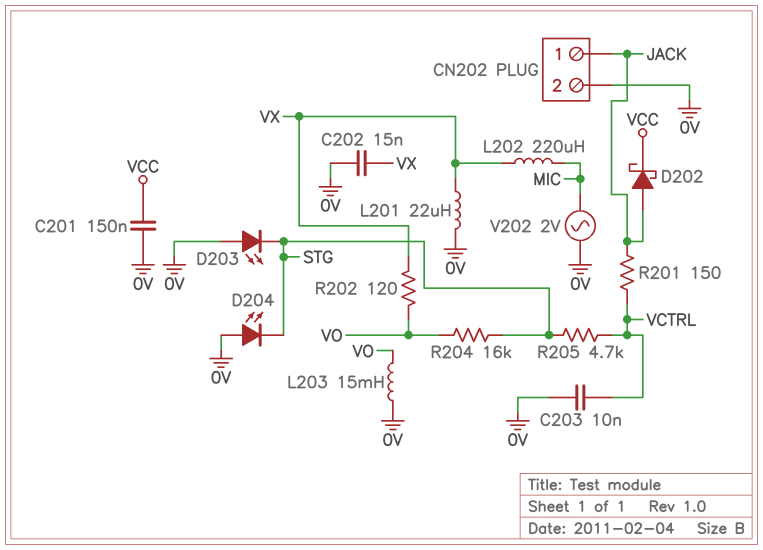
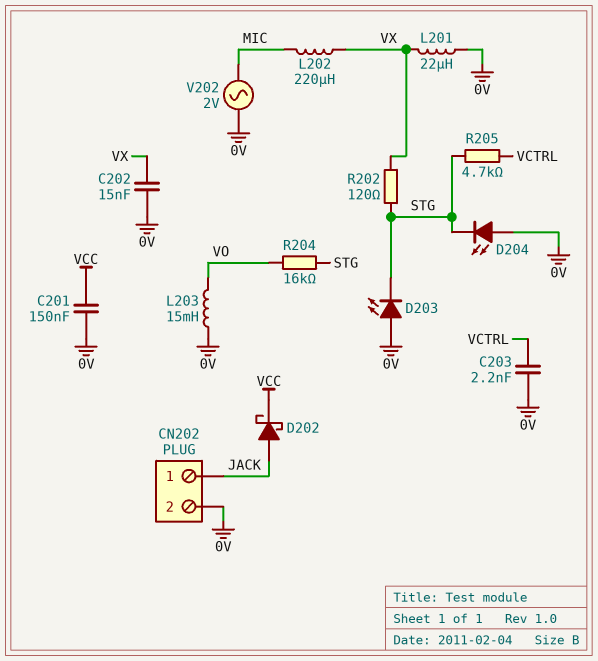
C203: 10nF (0V, VCTRL) -> 2.2nF (0V, VCTRL)
R201: 150 (JACK, VCTRL) -> none
R202: 120 (VO, VX) -> 120 (STG, VX)

